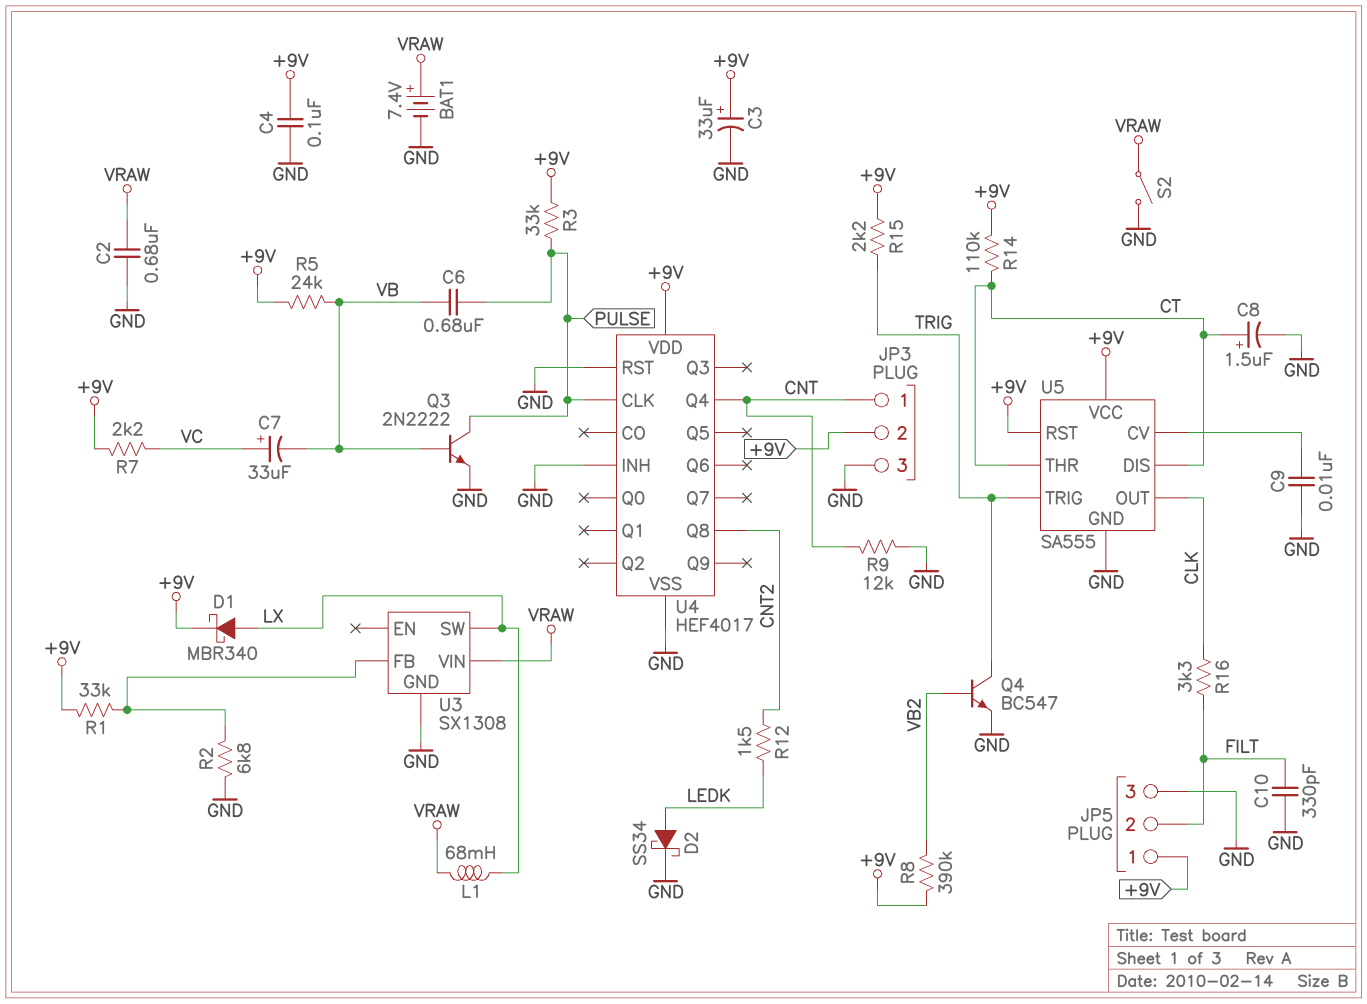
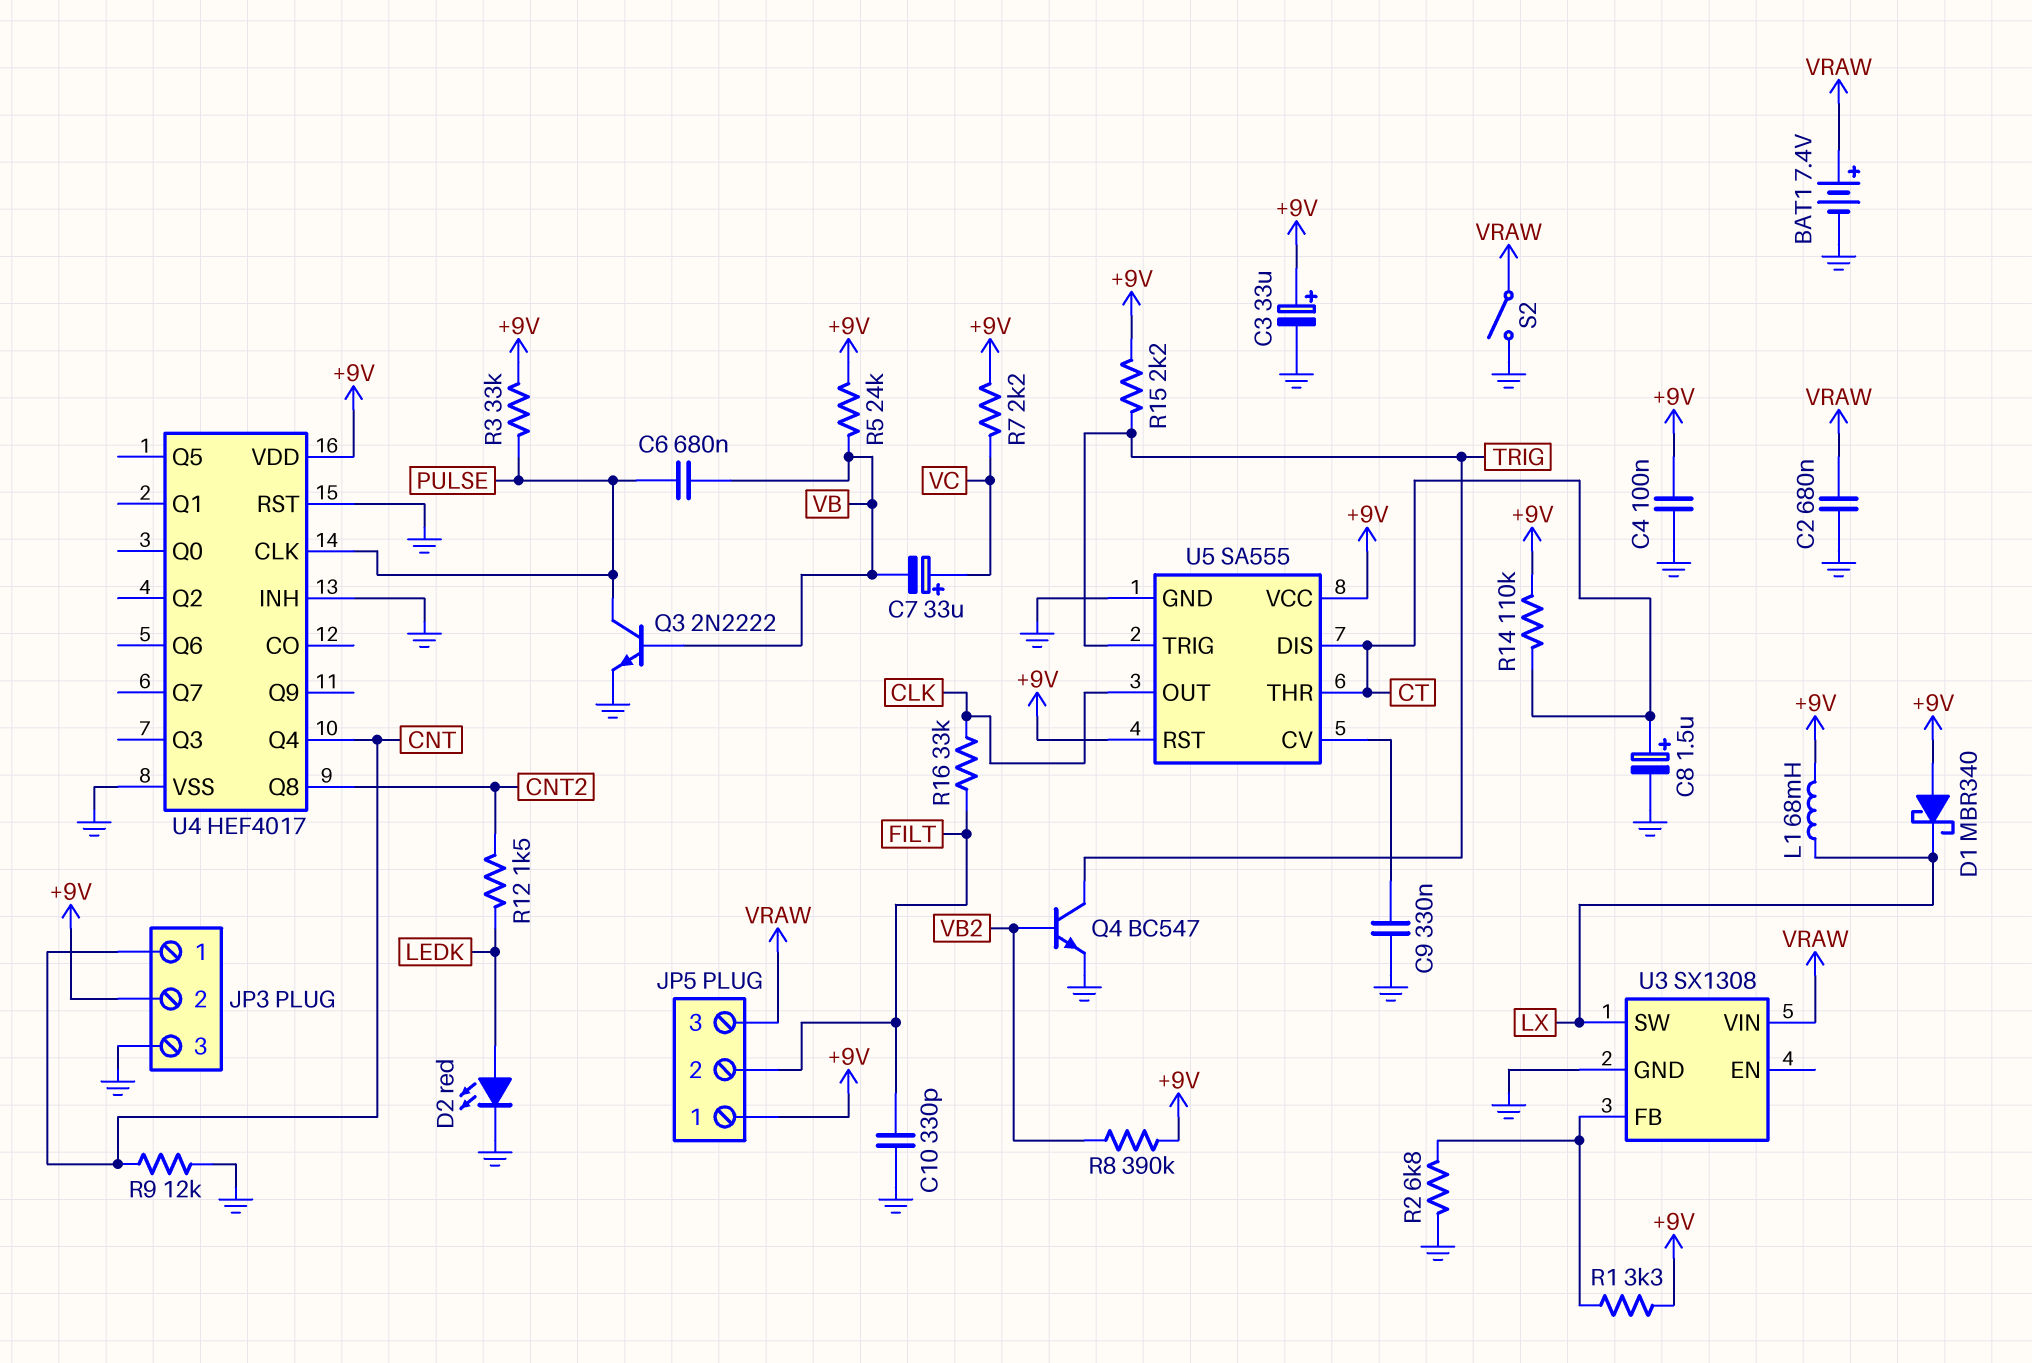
C9: 10nF (GND, U5/CV) -> 330nF (GND, U5/CV)
D1: schottky MBR340 (A LX, K +9V) -> schottky MBR340 (A +9V, K LX)
D2: schottky SS34 (A LEDK, K GND) -> LED red (A LEDK, K GND)
JP5 pin 3: GND -> VRAW
L1: 68mH (LX, VRAW) -> 68mH (+9V, LX)
R1: 33k (+9V, U3/FB) -> 3.3k (+9V, U3/FB)
R16: 3.3k (CLK, FILT) -> 33k (CLK, FILT)

